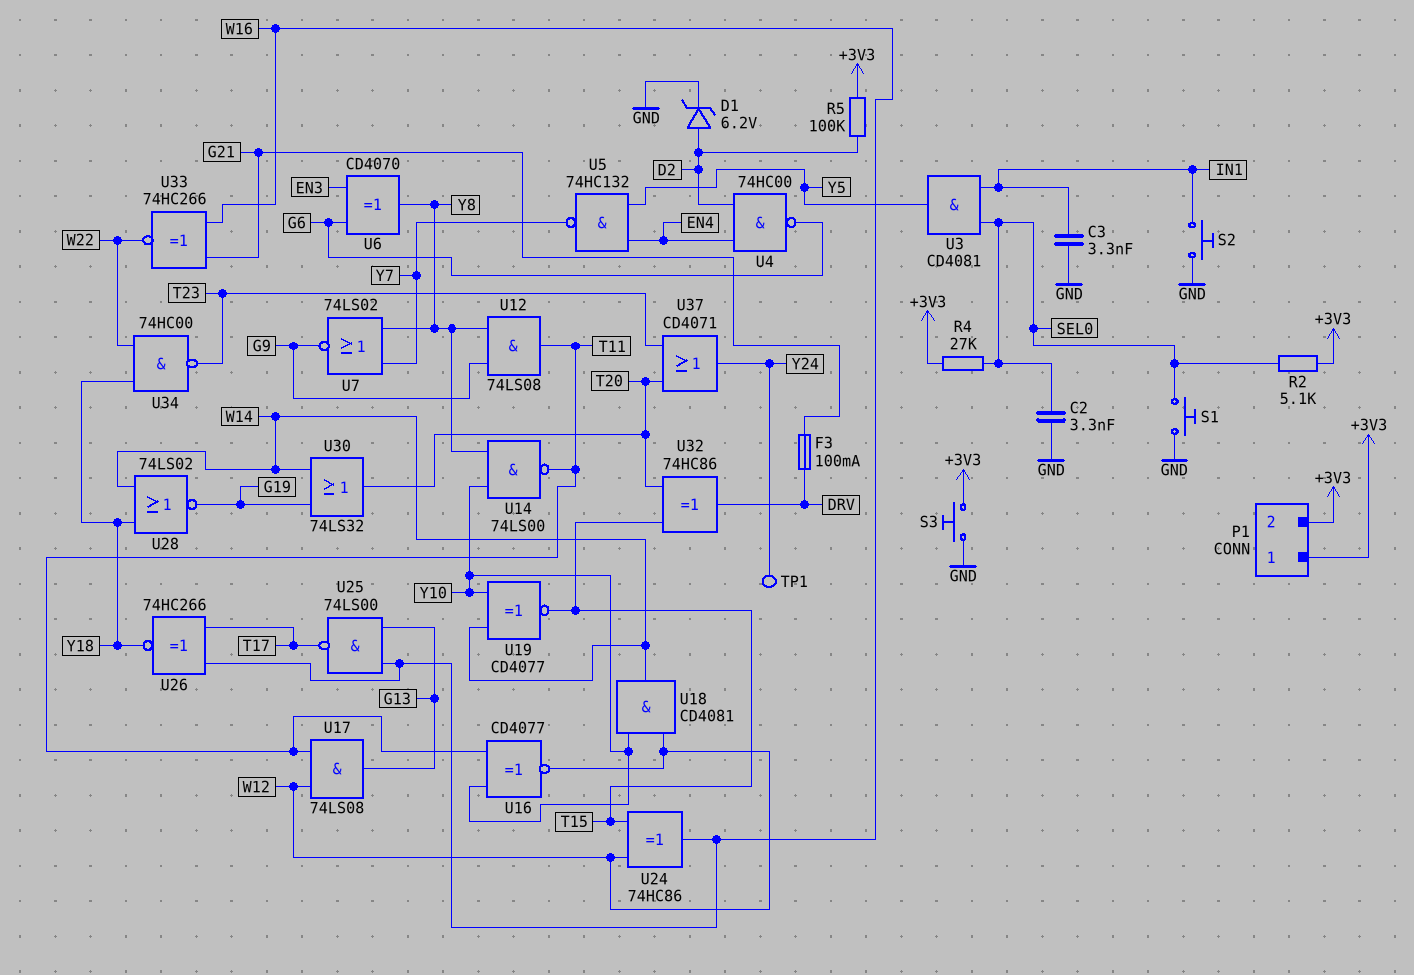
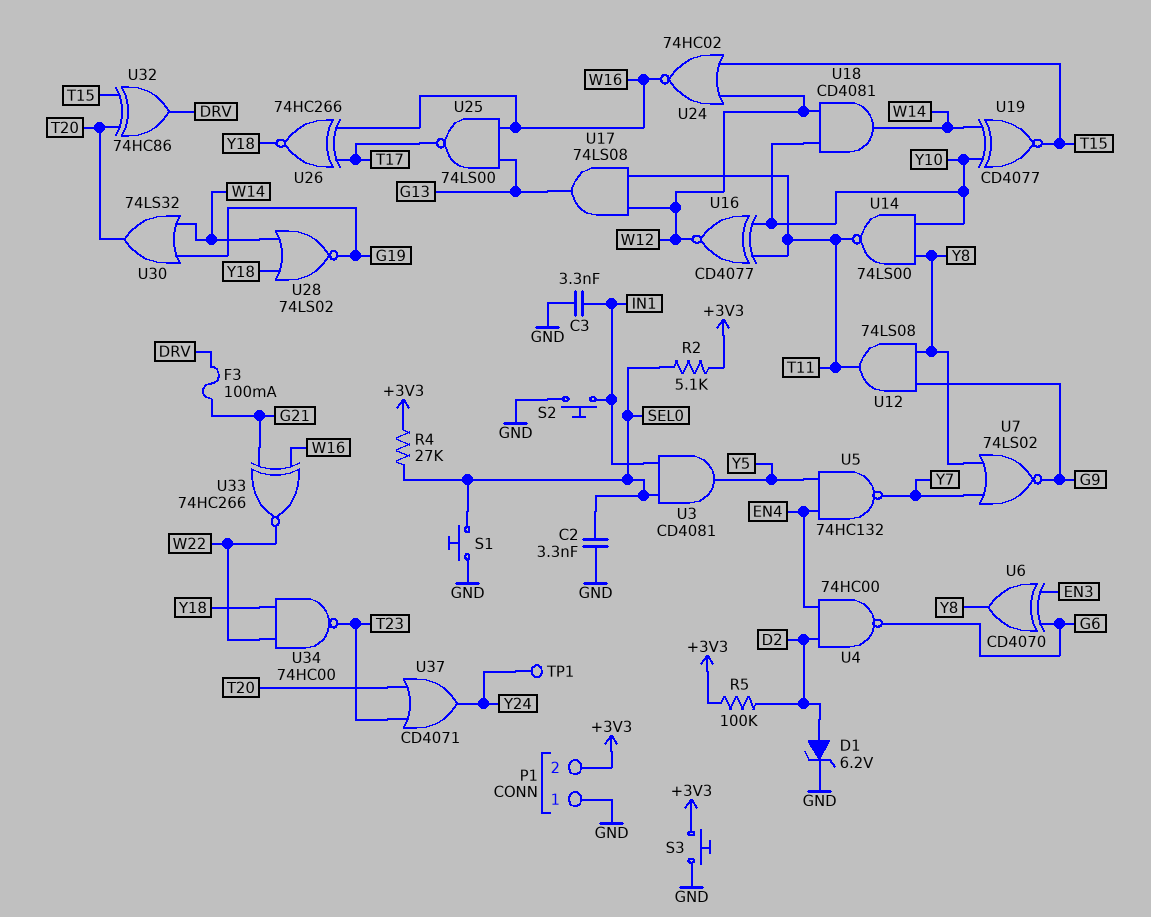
P1 pin 1: +3V3 -> GND
U24: XOR 74HC86 (in T15, in W12, out W16) -> NOR 74HC02 (in T15, in W12, out W16)

